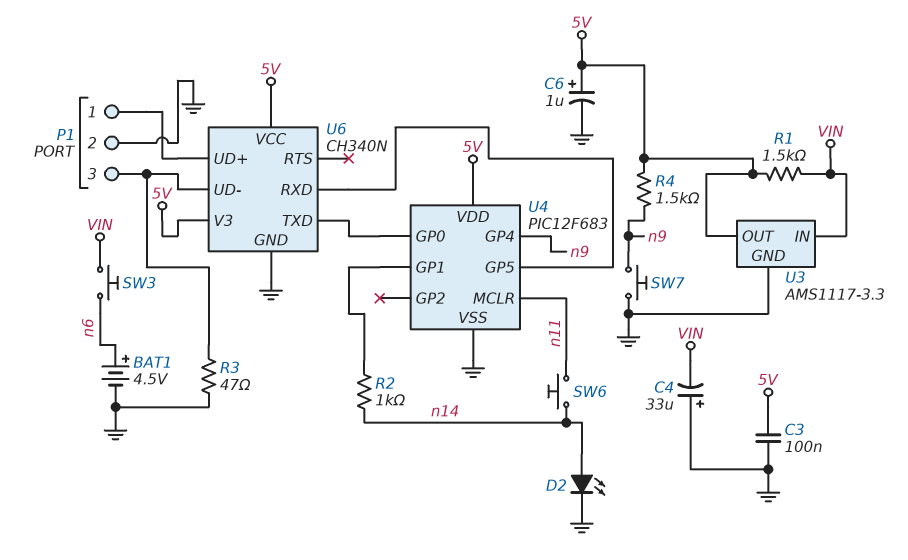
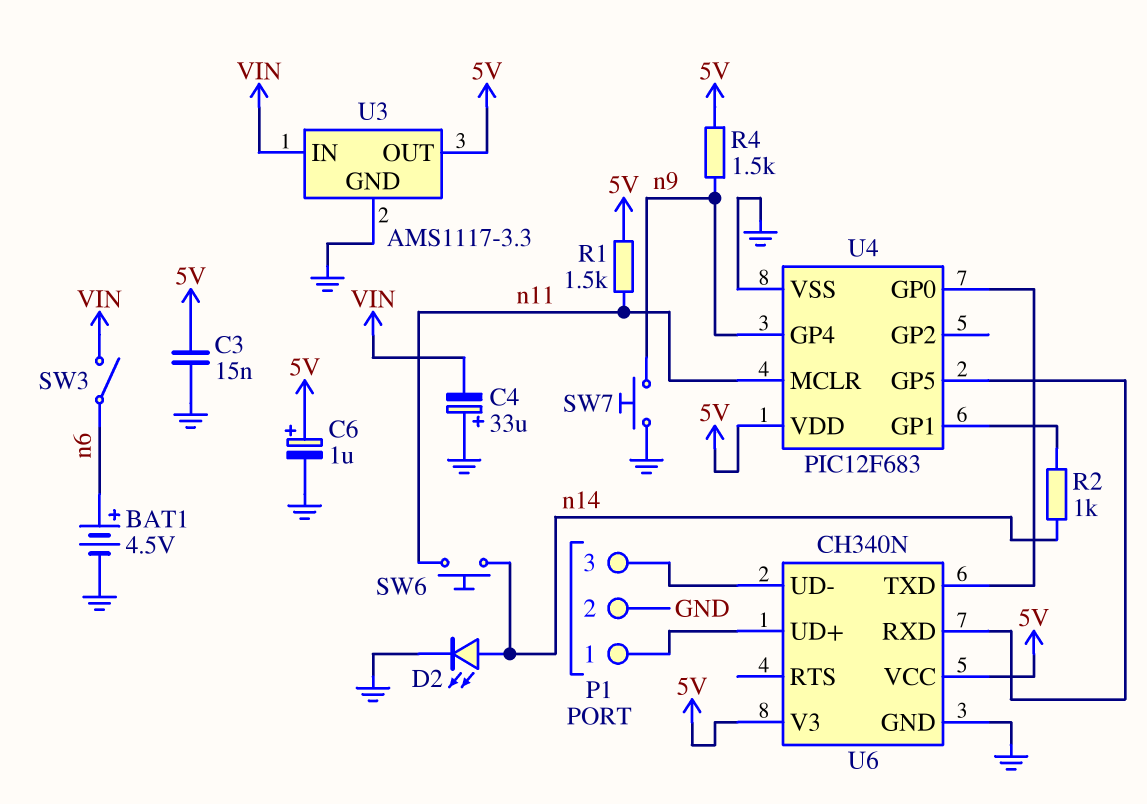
C3: 100nF (5V, GND) -> 15nF (5V, GND)
R1: 1.5k (5V, VIN) -> 1.5k (5V, n11)
R3: 47 (GND, P1/3) -> none
SW3: button (VIN, n6) -> switch (VIN, n6)

